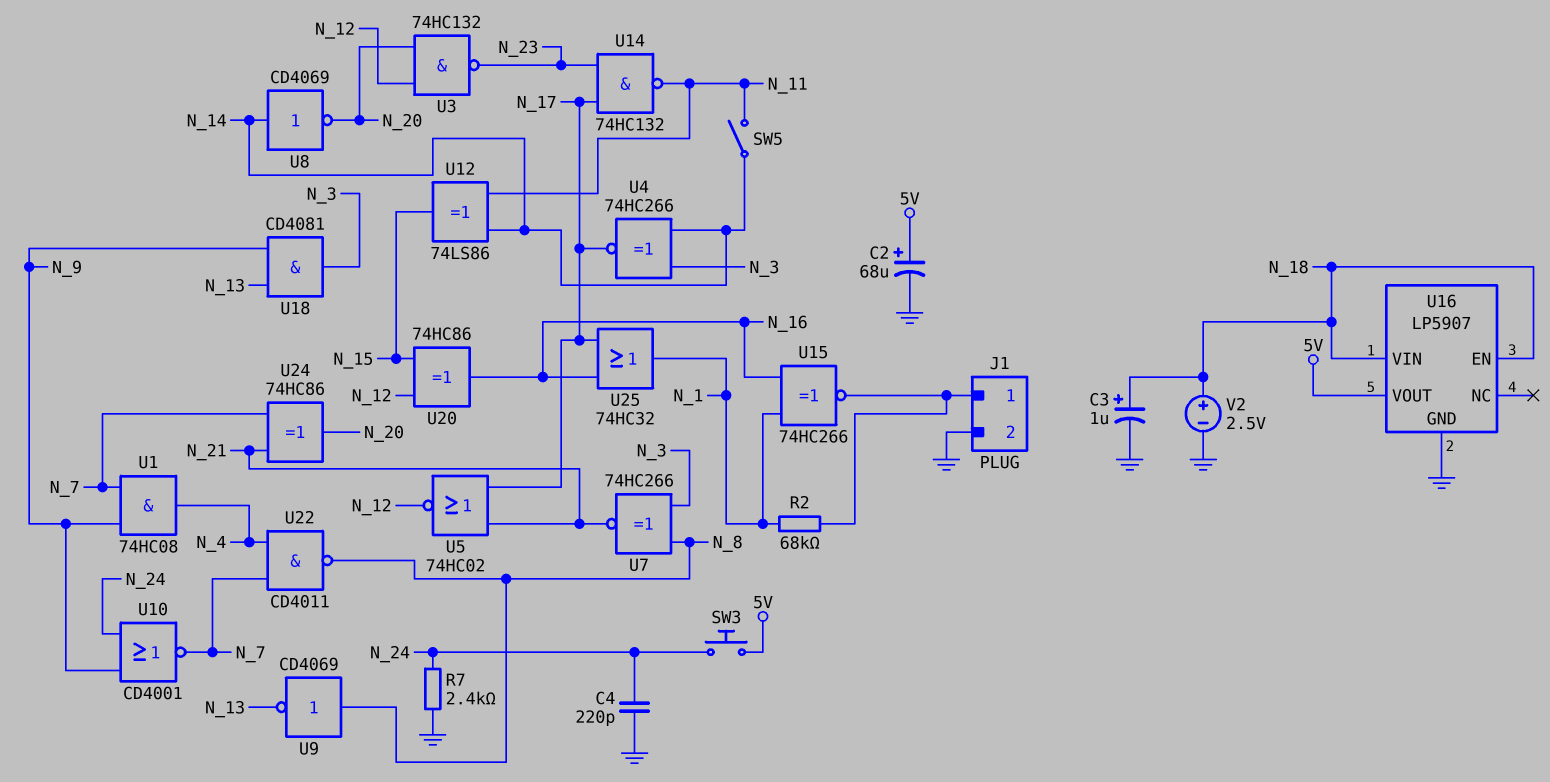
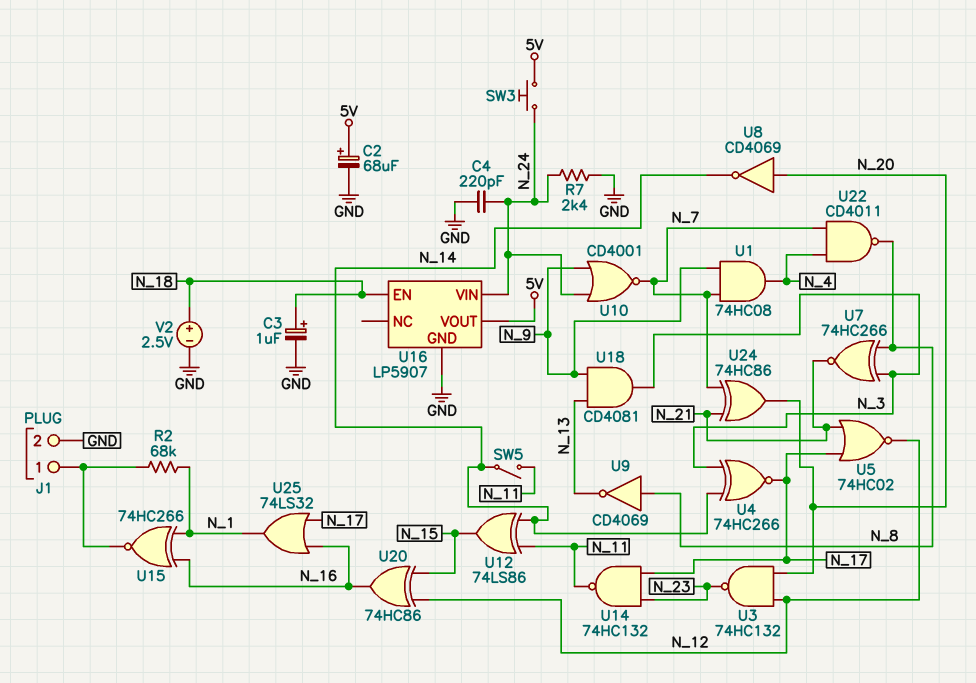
U8: NOT CD4069 (in N_14, out N_20) -> NOT CD4069 (in N_20, out N_14)
U16 pin VIN: N_18 -> N_24
U25: OR 74HC32 (in N_16, in N_17, out N_1) -> OR 74LS32 (in N_16, in N_17, out N_1)

